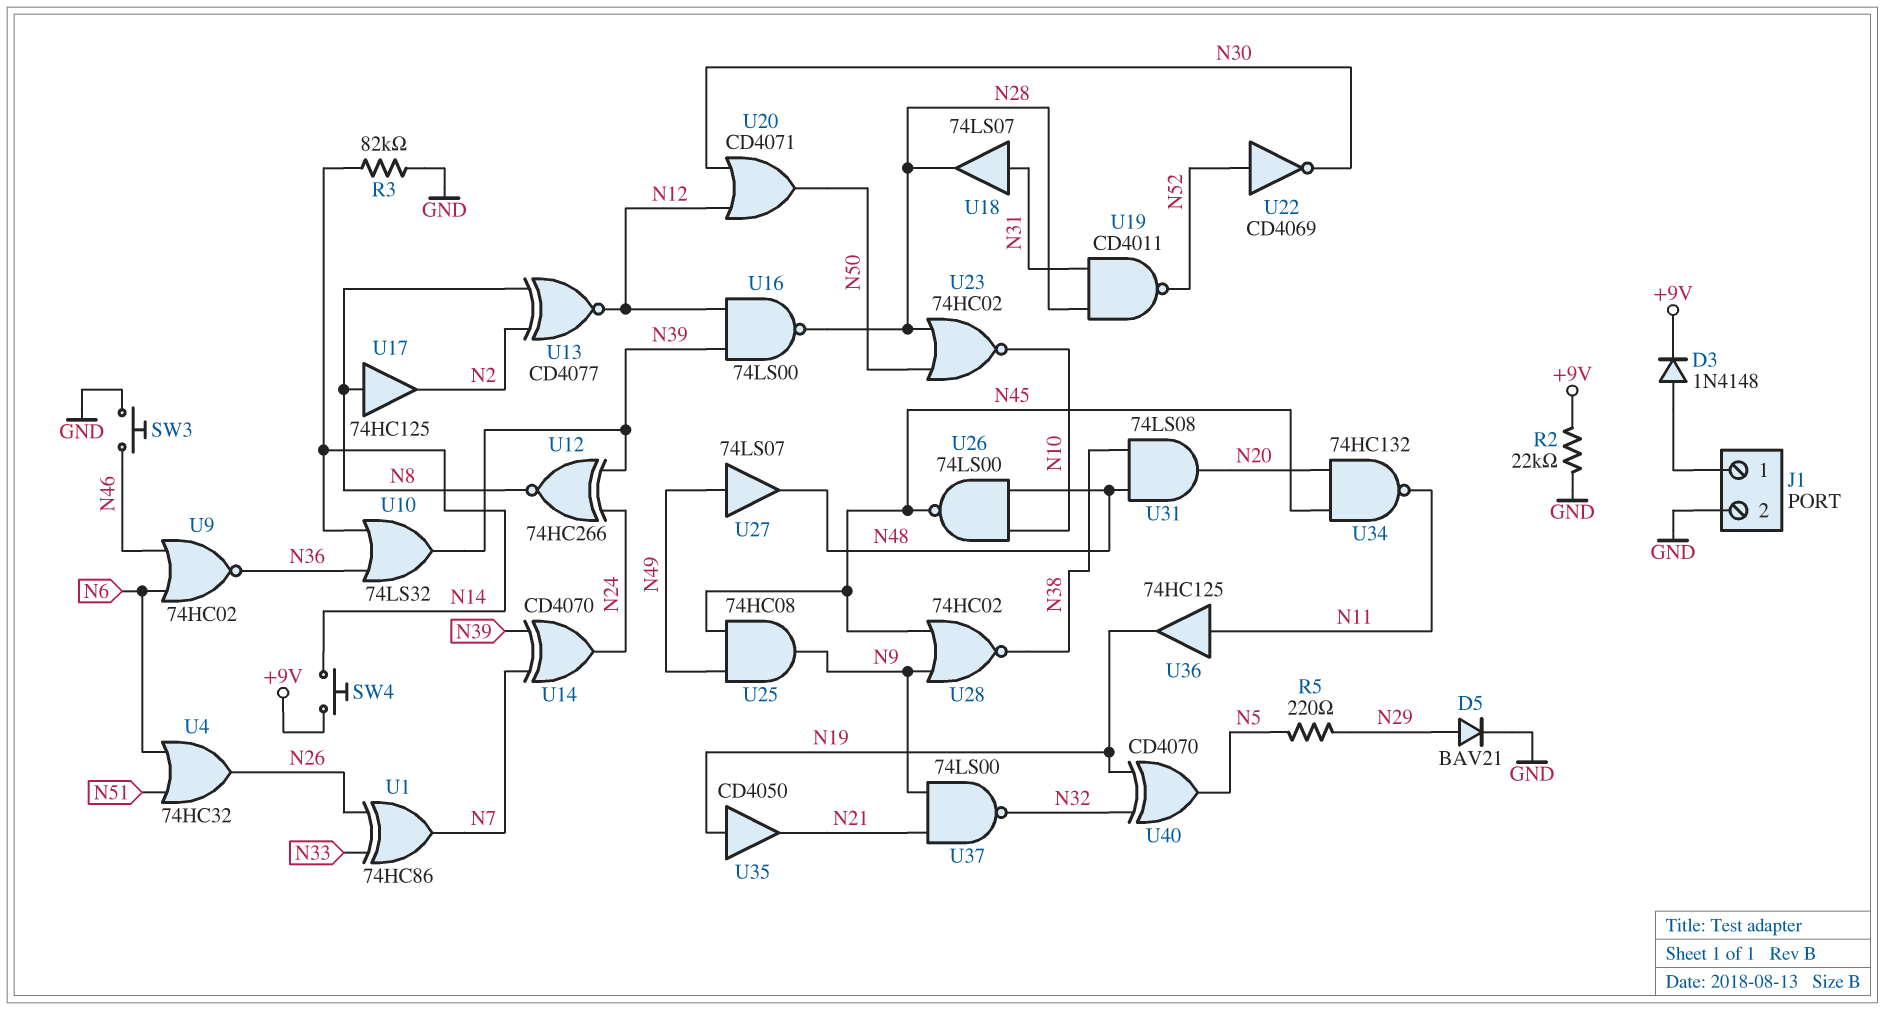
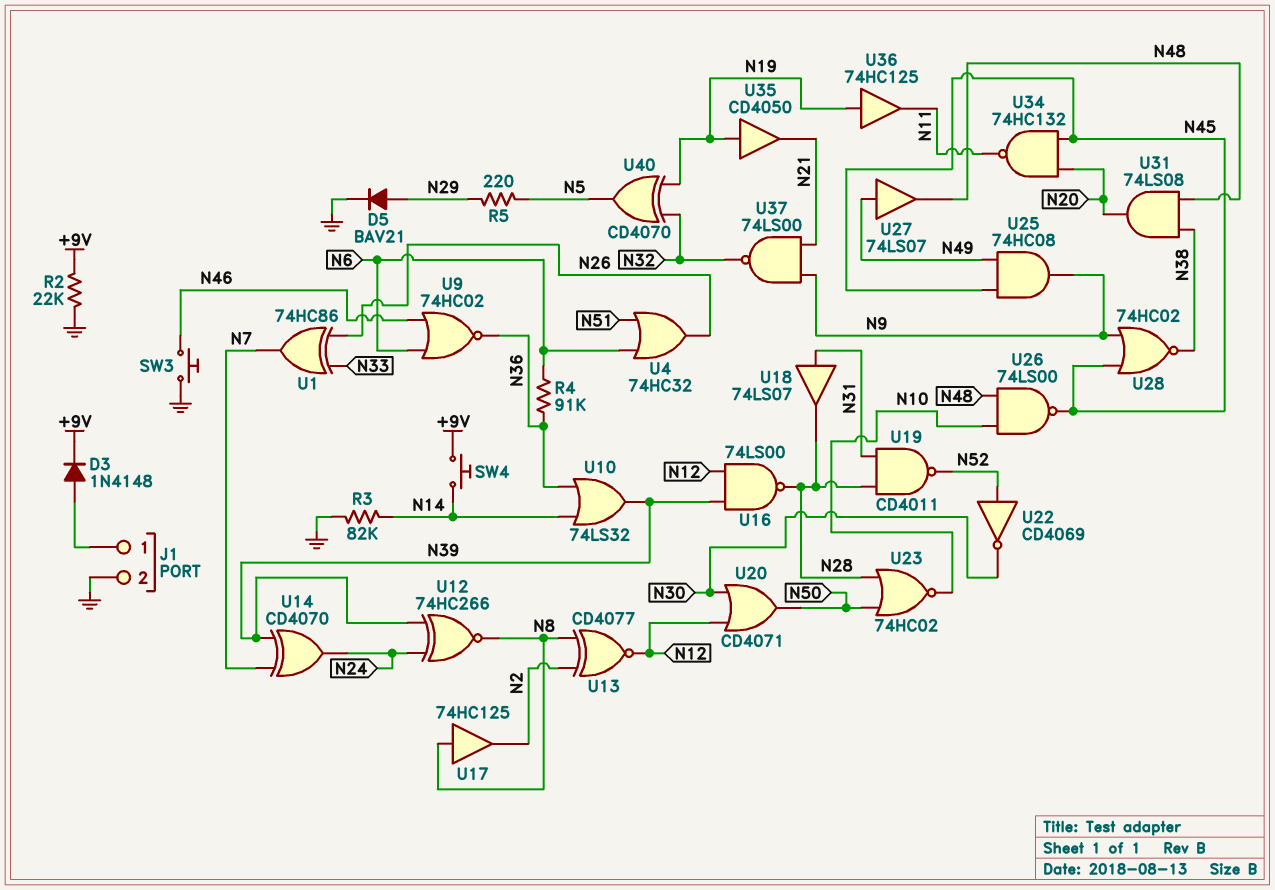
R4: none -> 91k (N6, N36)
U36: buffer 74HC125 (in N11, out N19) -> buffer 74HC125 (in N19, out N11)

